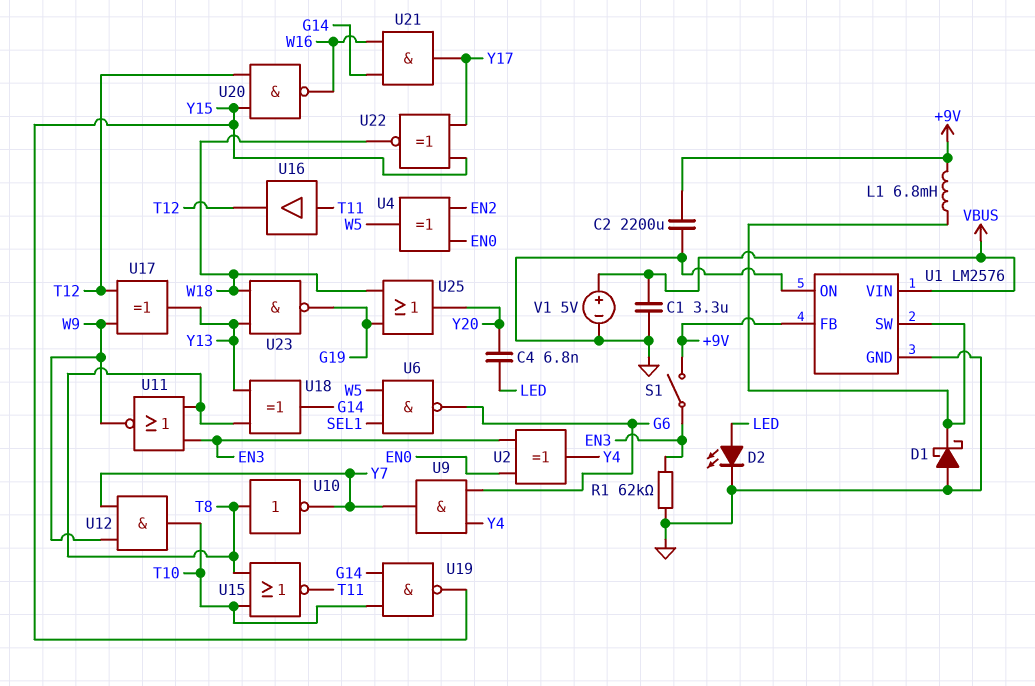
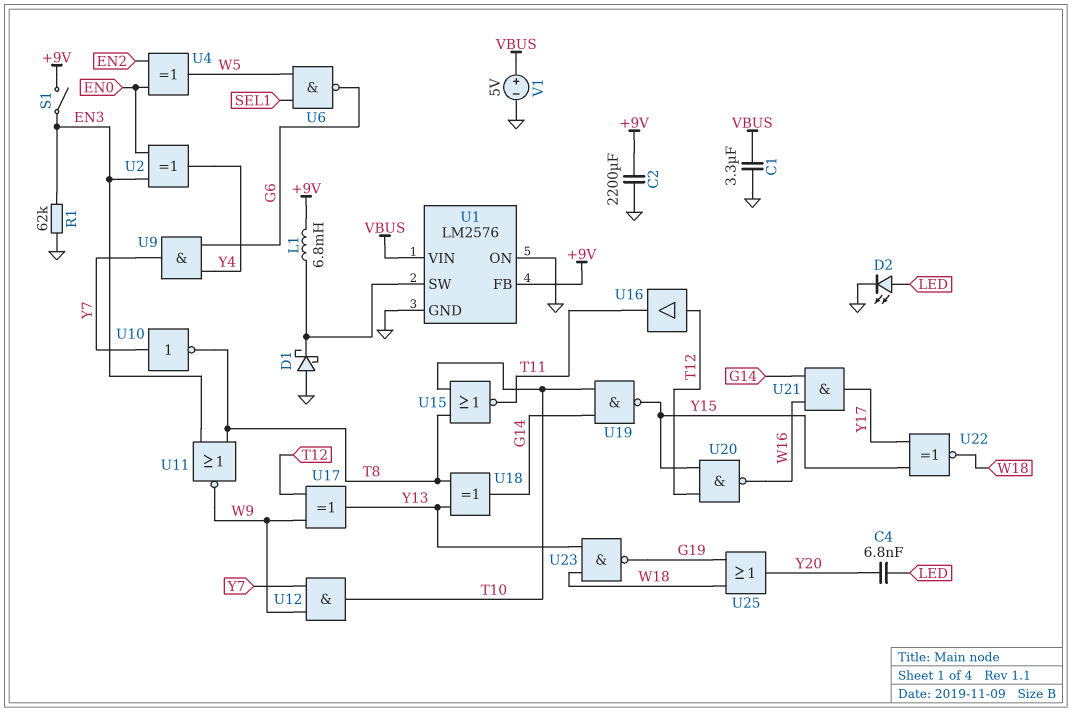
U10: NOT (in T8, out Y7) -> NOT (in Y7, out T8)
U16: buffer (in T11, out T12) -> buffer (in T12, out T11)

